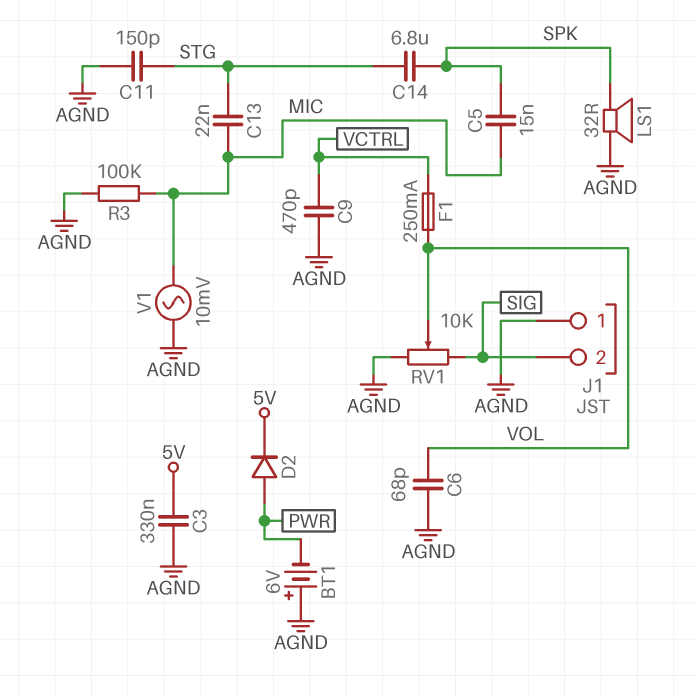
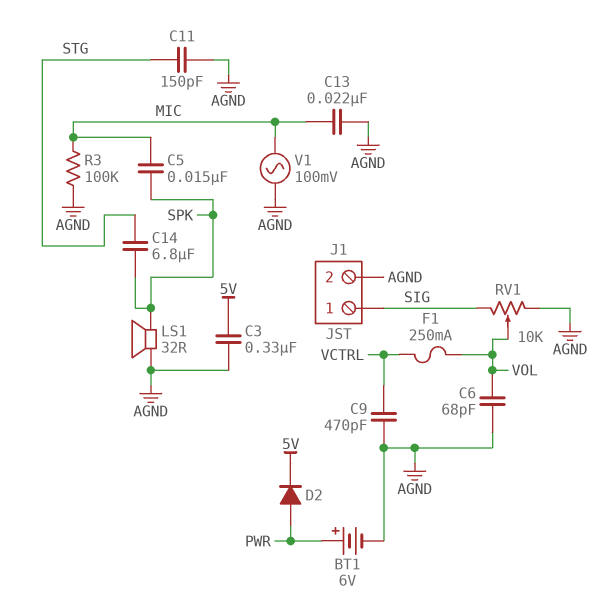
BT1: 6V (plus AGND, minus PWR) -> 6V (plus PWR, minus AGND)
C13: 22nF (MIC, STG) -> 22nF (AGND, MIC)
J1 pin 1: AGND -> SIG
J1 pin 2: SIG -> AGND
V1: AC 10mV (AGND, MIC) -> AC 100mV (AGND, MIC)

